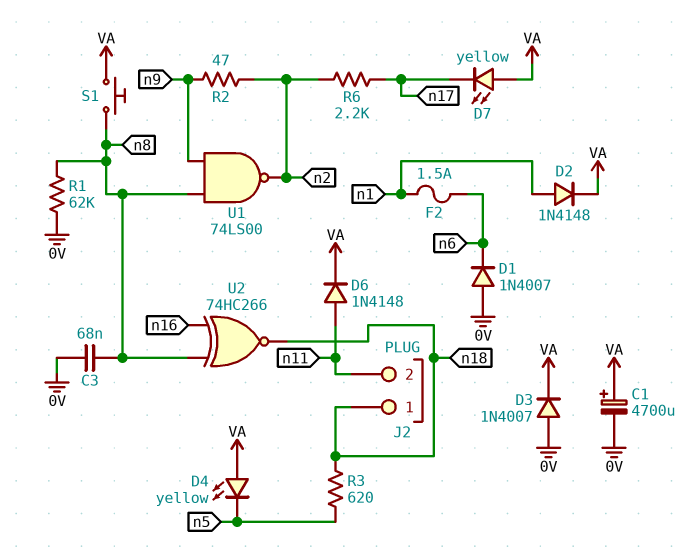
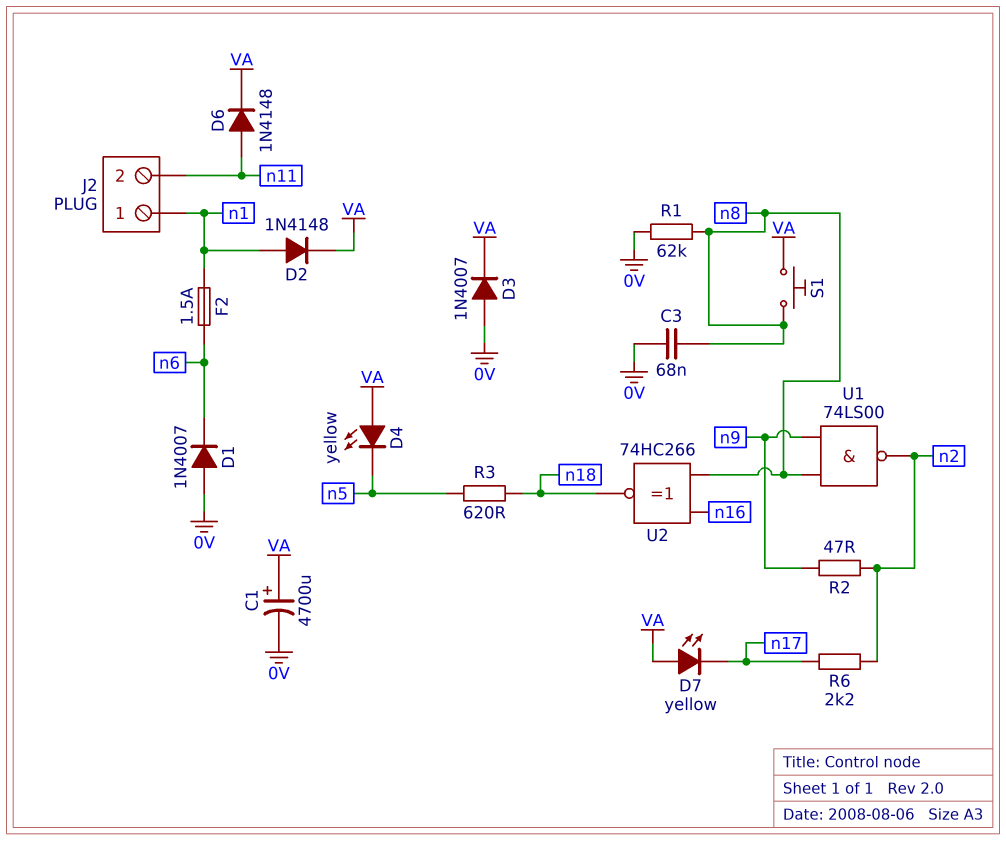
J2 pin 1: n18 -> n1

